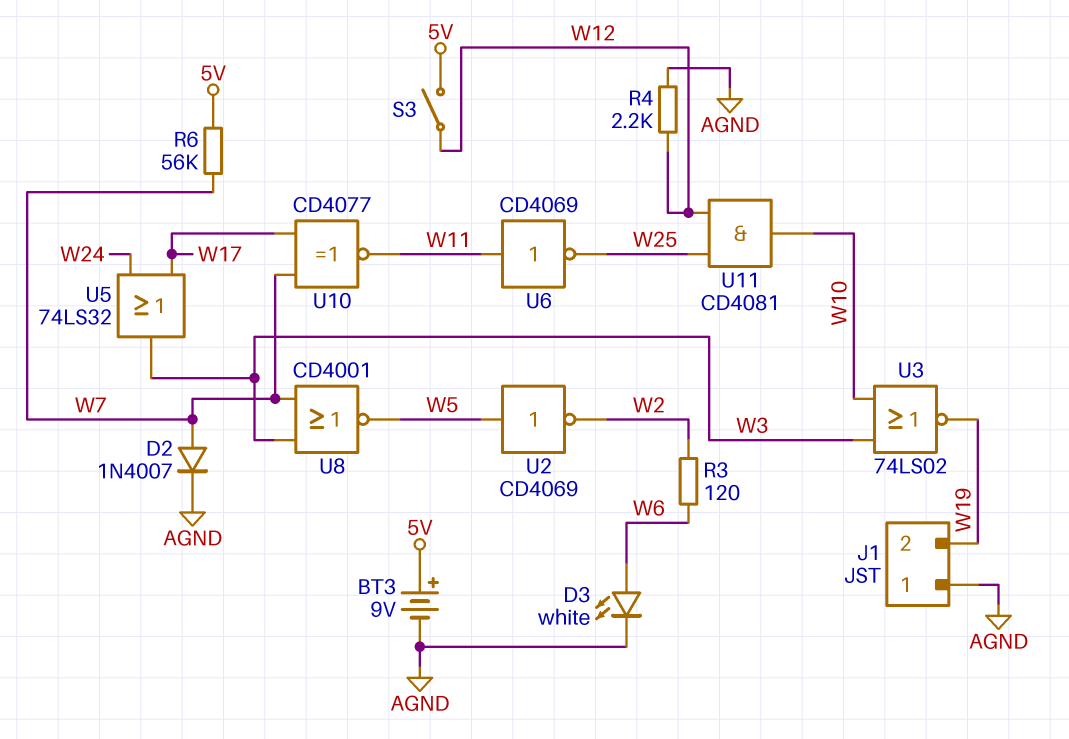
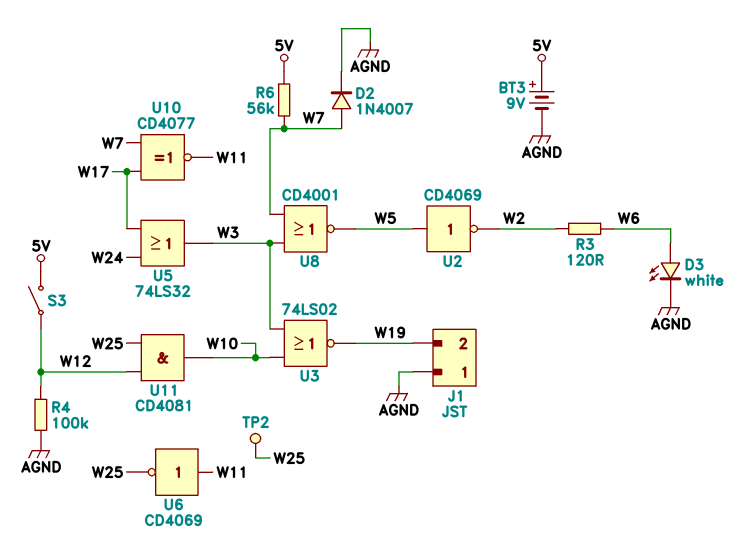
R4: 2.2k (AGND, W12) -> 100k (AGND, W12)
TP2: none -> test point (W25)

